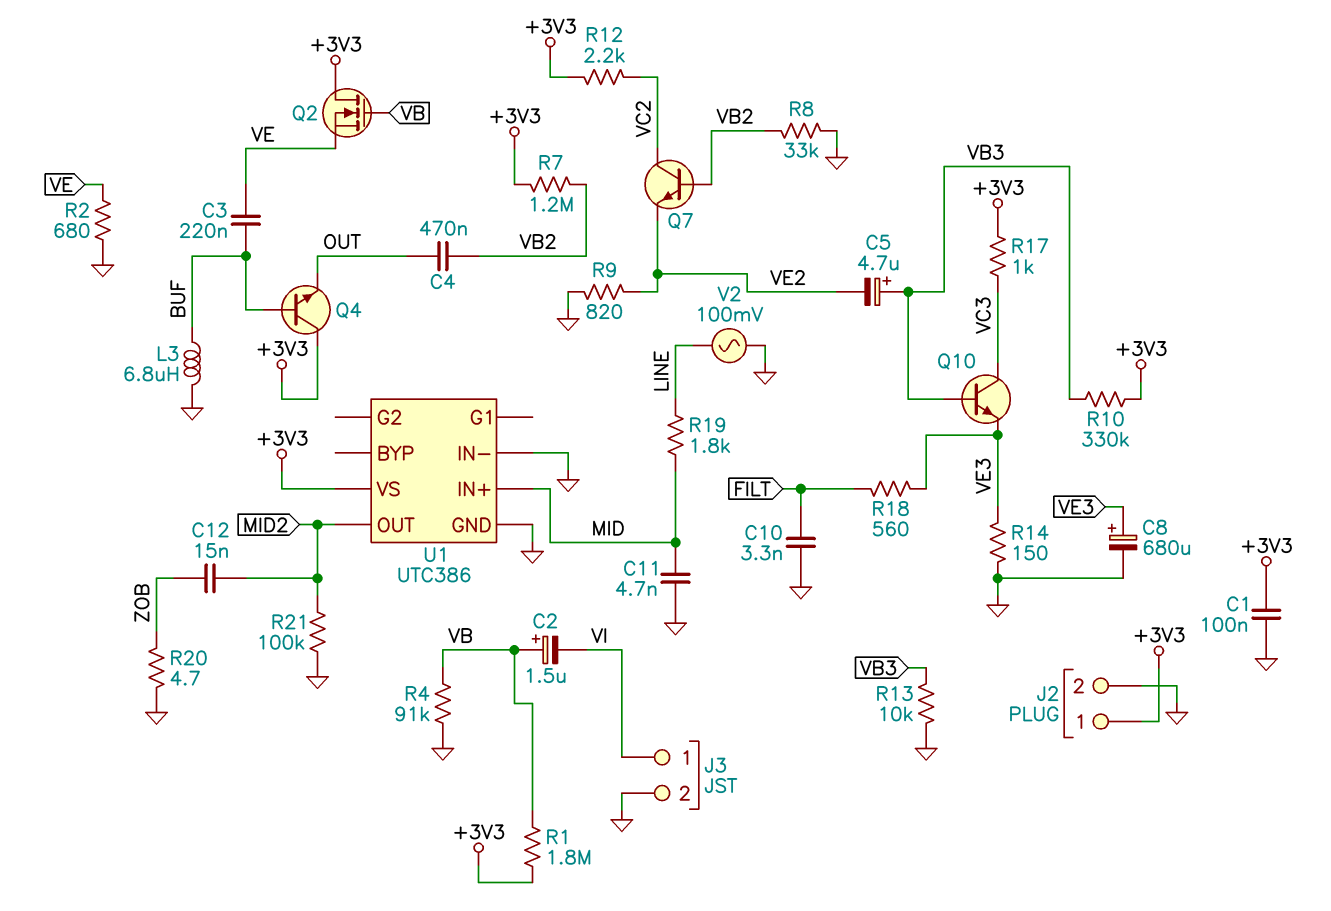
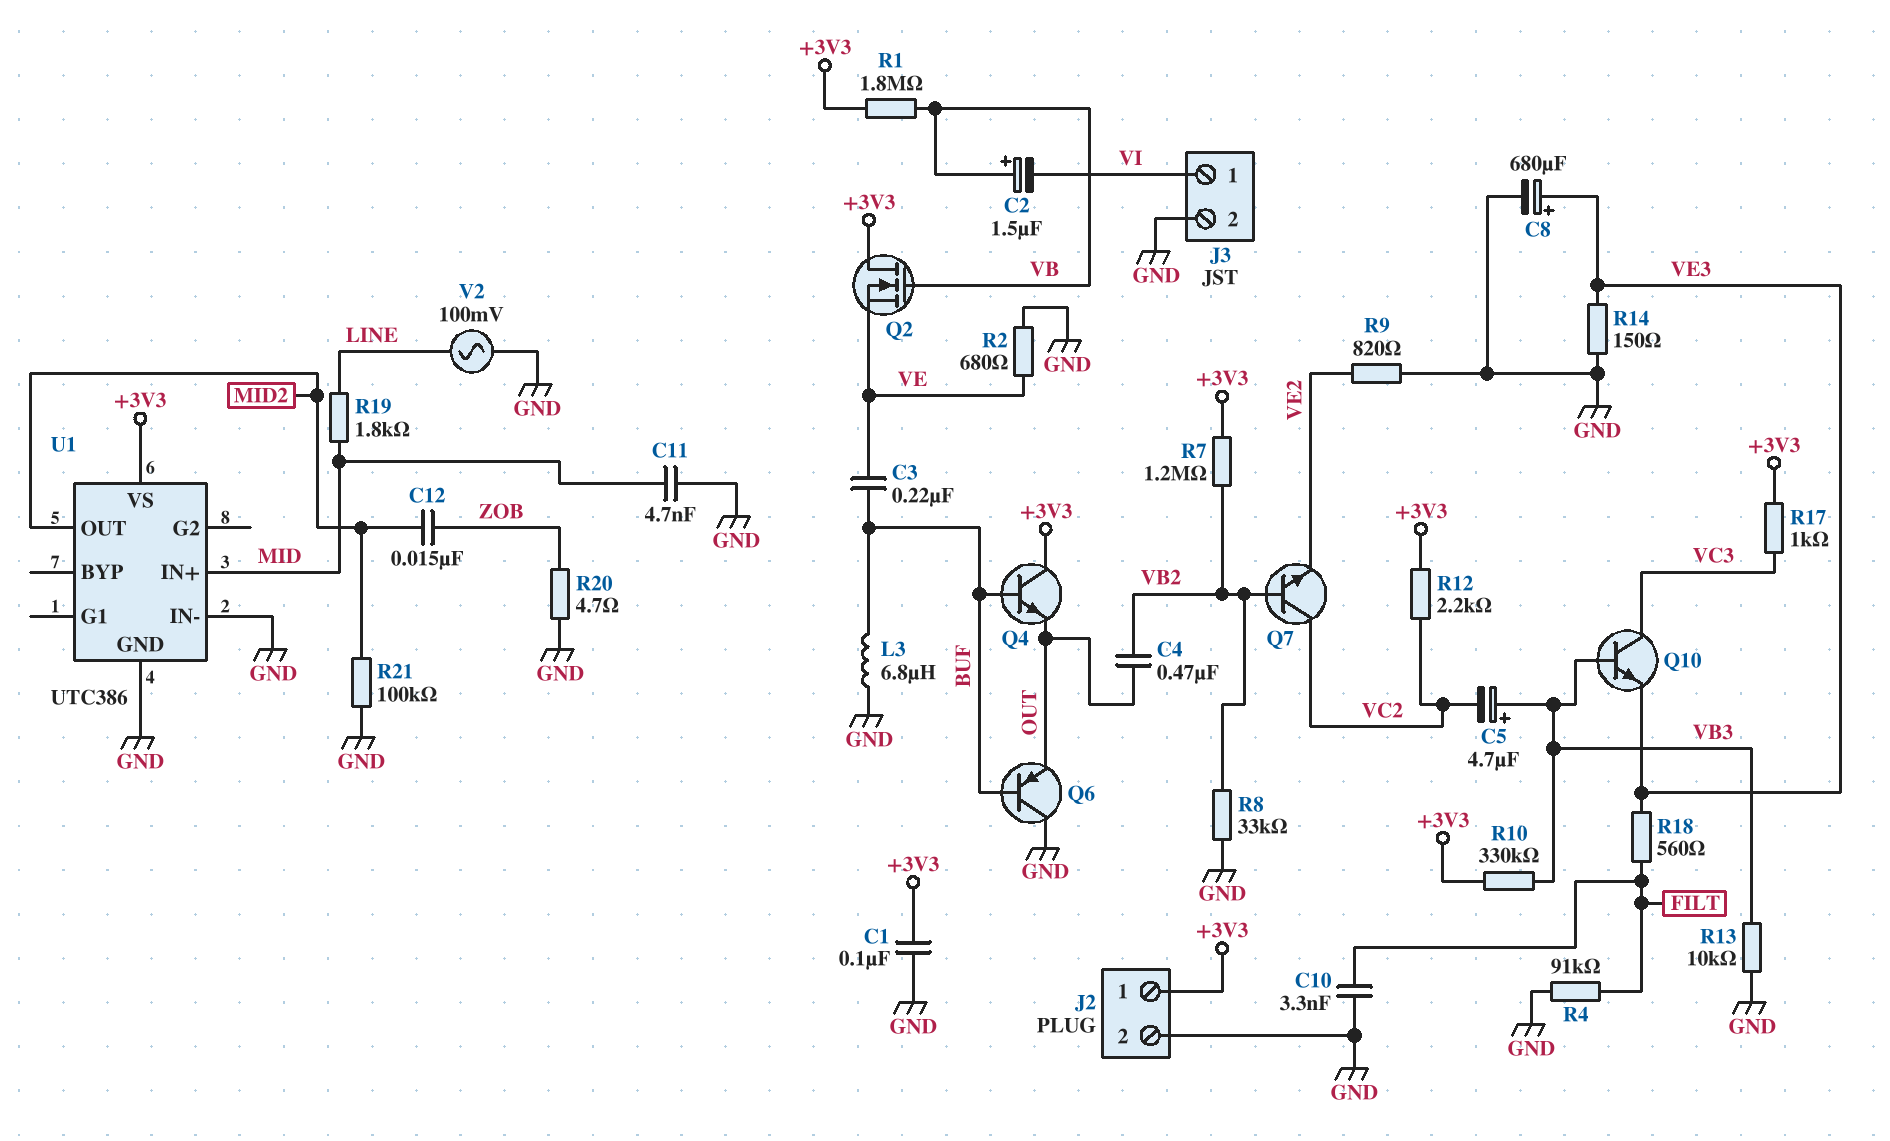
C5: 4.7uF (plus VB3, minus VE2) -> 4.7uF (plus VB3, minus VC2)
Q6: none -> PNP (B BUF, C GND, E OUT)
R4: 91k (GND, VB) -> 91k (FILT, GND)

